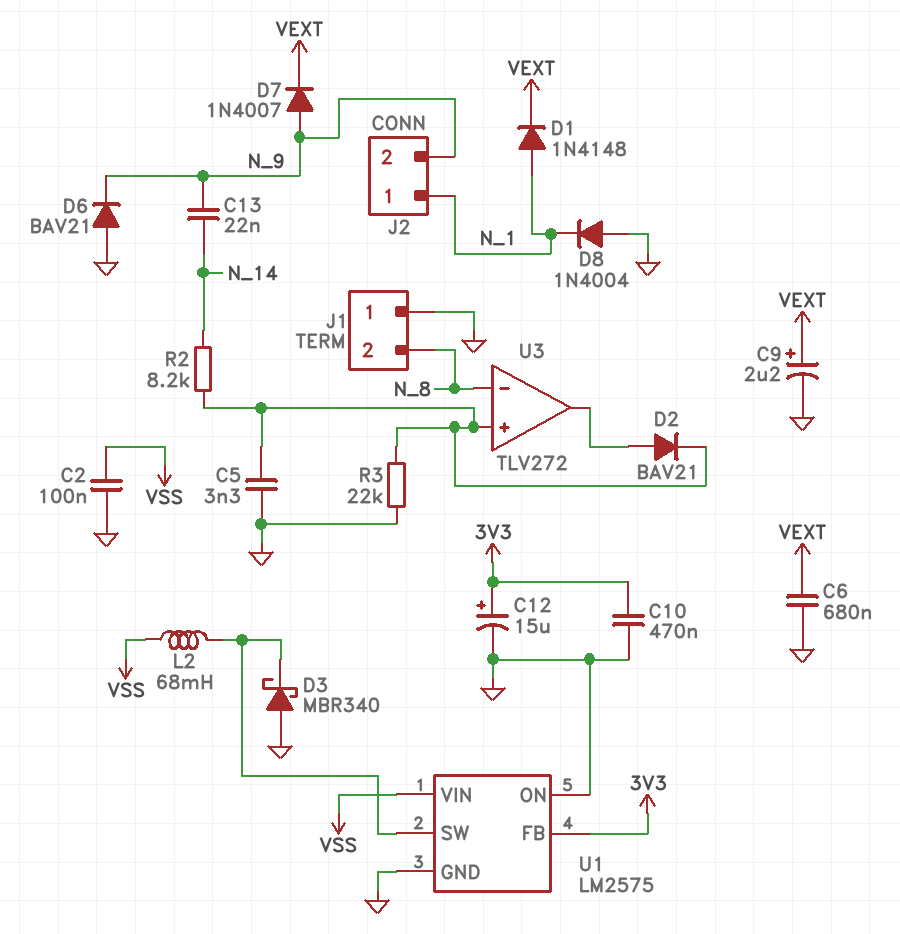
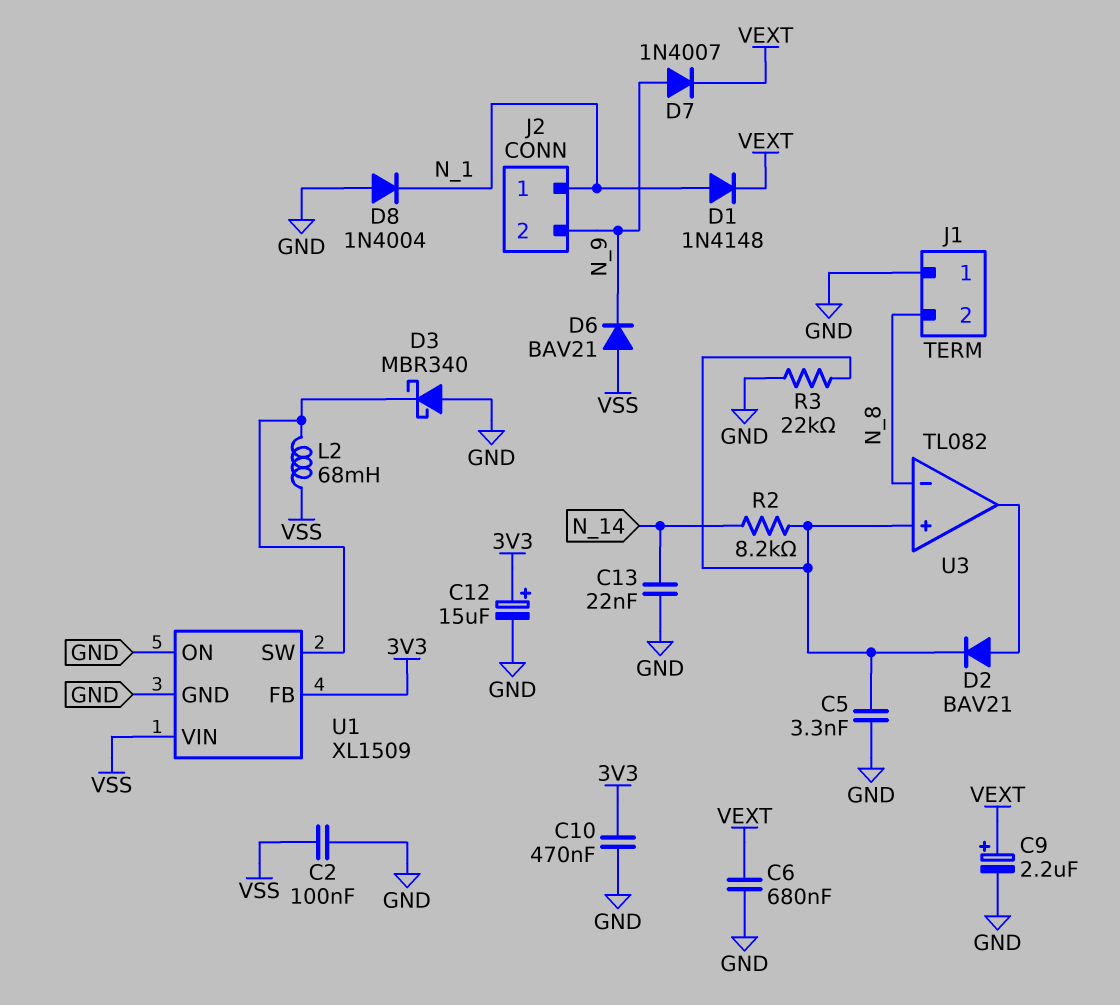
C13: 22nF (N_9, N_14) -> 22nF (GND, N_14)
D6: diode BAV21 (A GND, K N_9) -> diode BAV21 (A VSS, K N_9)
U1: LM2575 -> XL1509
U3: TLV272 -> TL082

